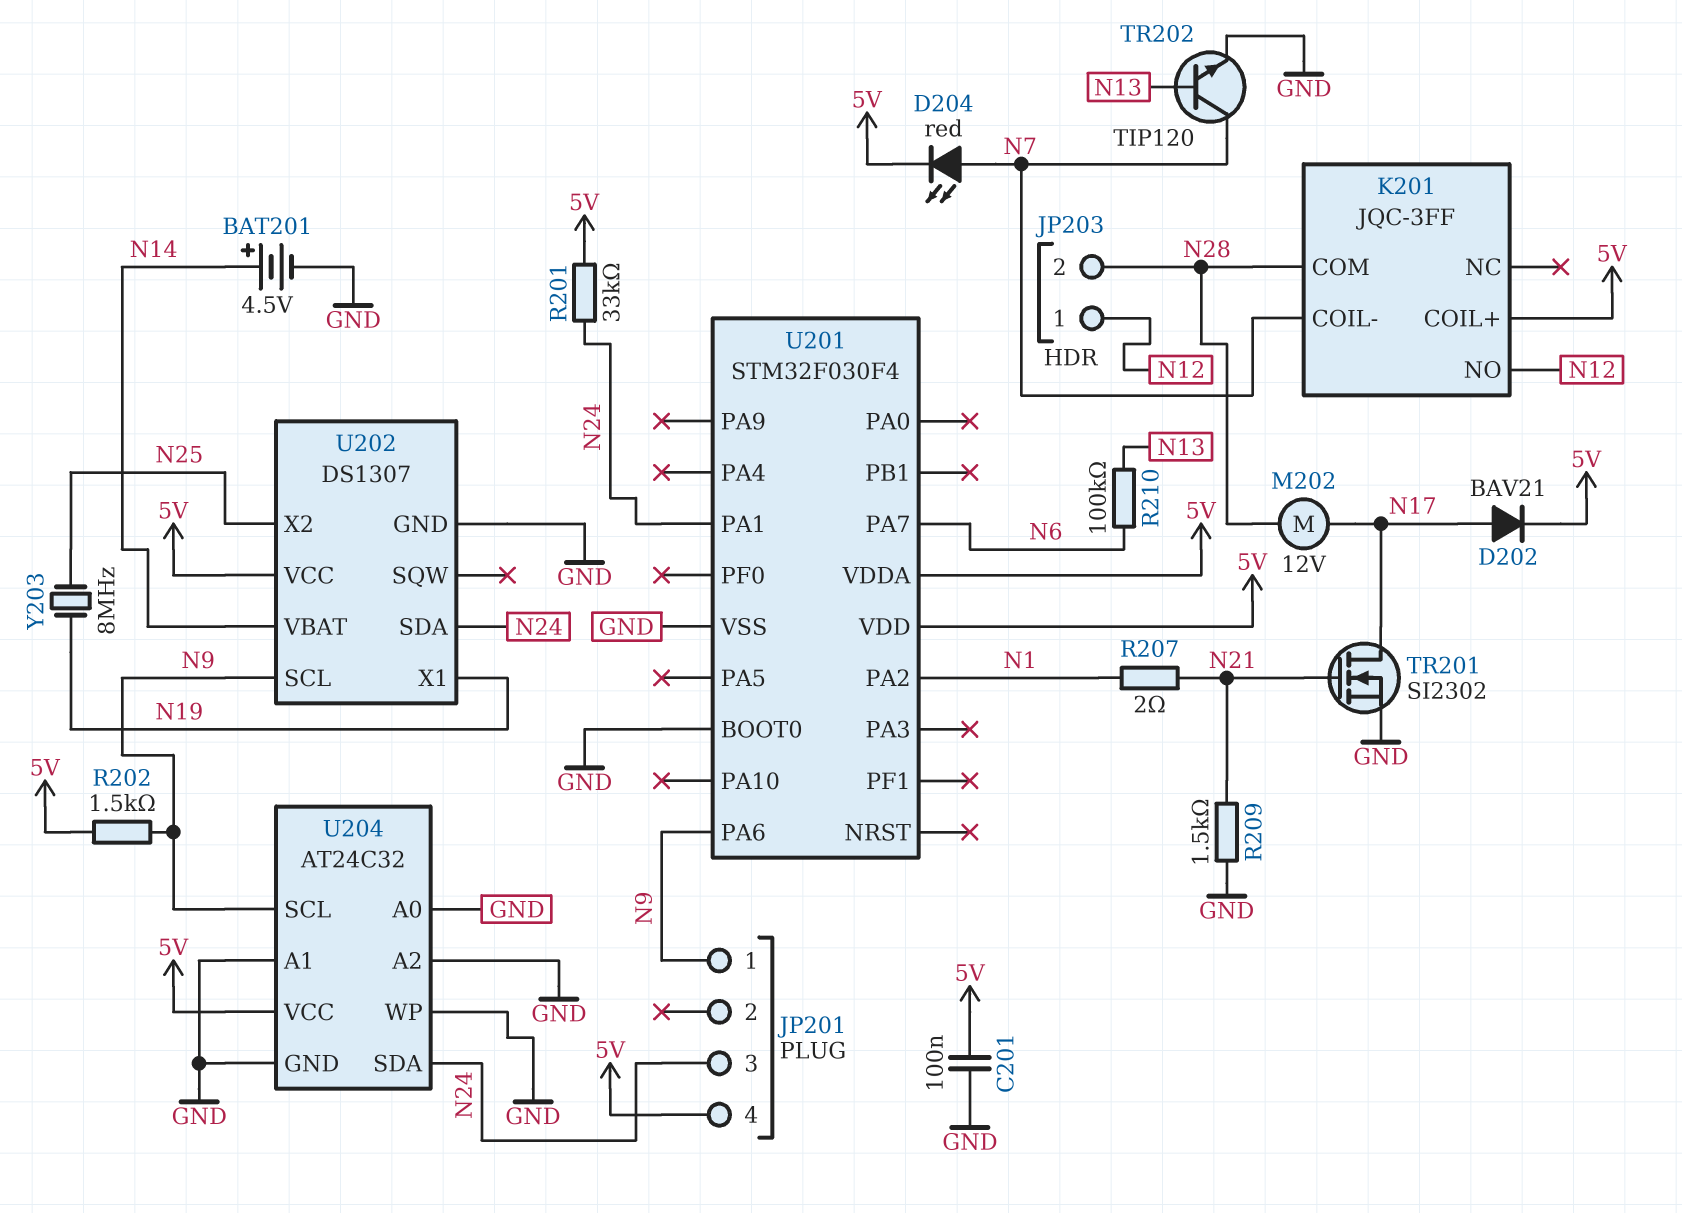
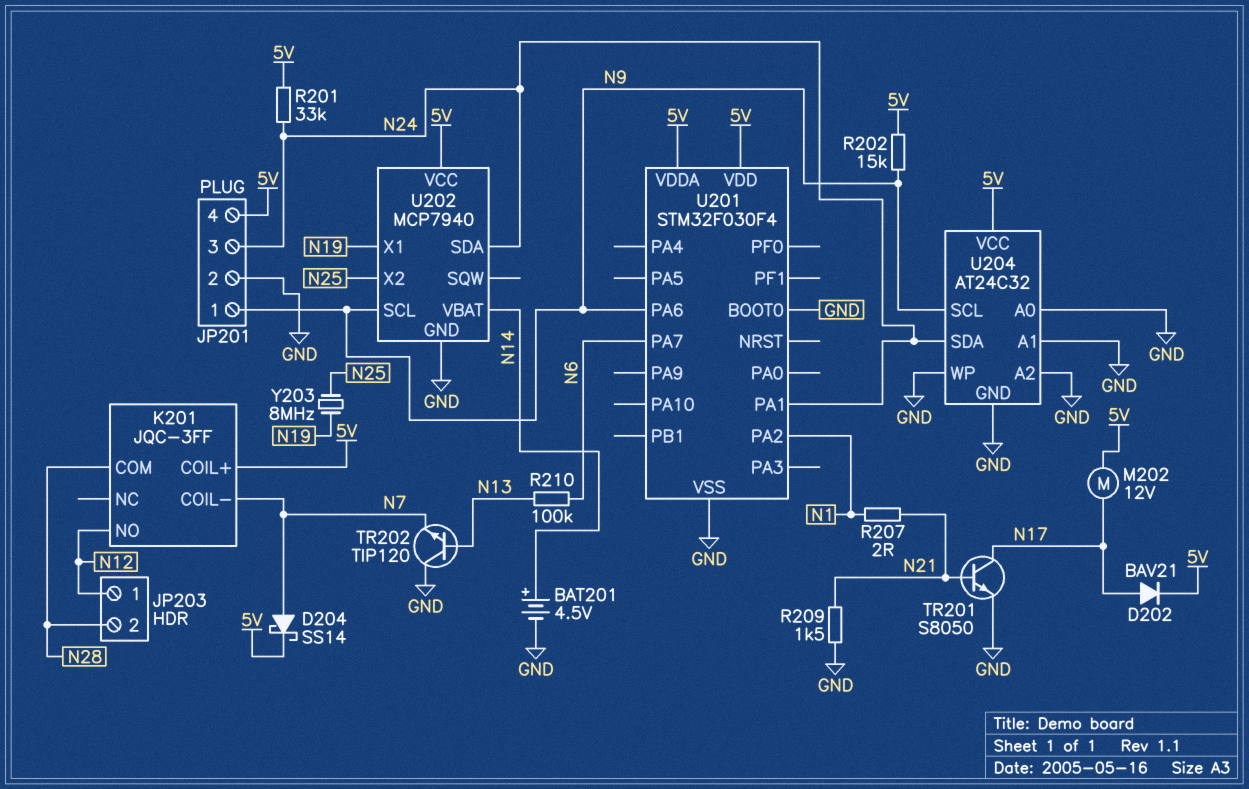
C201: 100nF (5V, GND) -> none
D204: LED red (A N7, K 5V) -> schottky SS14 (A N7, K 5V)
JP201 pin 2: none -> GND
M202: motor 12V (N17, N28) -> motor 12V (5V, N17)
R202: 1.5k (5V, N9) -> 15k (5V, N9)
TR201: NMOS SI2302 (G N21, D N17, S GND) -> NPN S8050 (B N21, C N17, E GND)
TR202: NPN TIP120 (B N13, C N7, E GND) -> NPN TIP120 (B N13, C GND, E N7)
U202: DS1307 -> MCP7940

